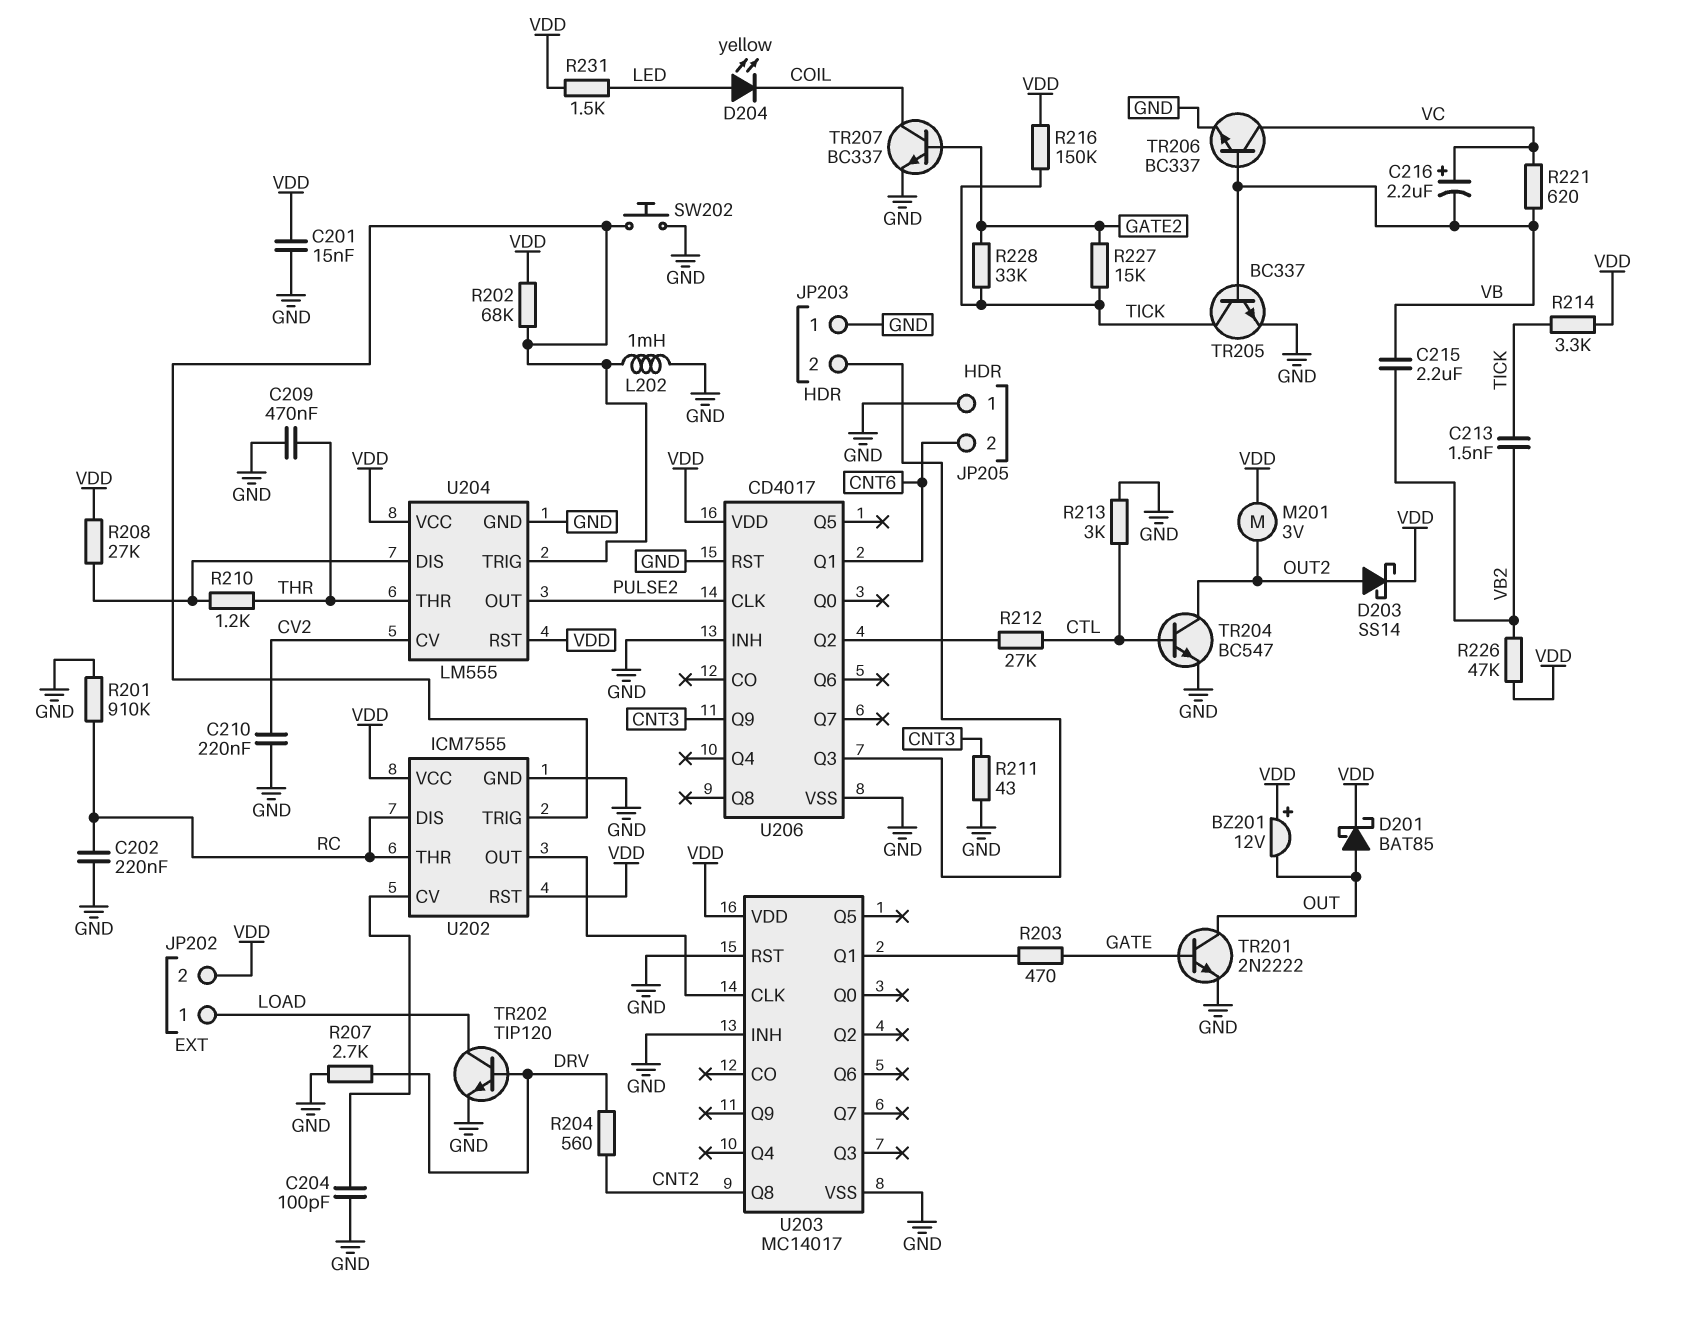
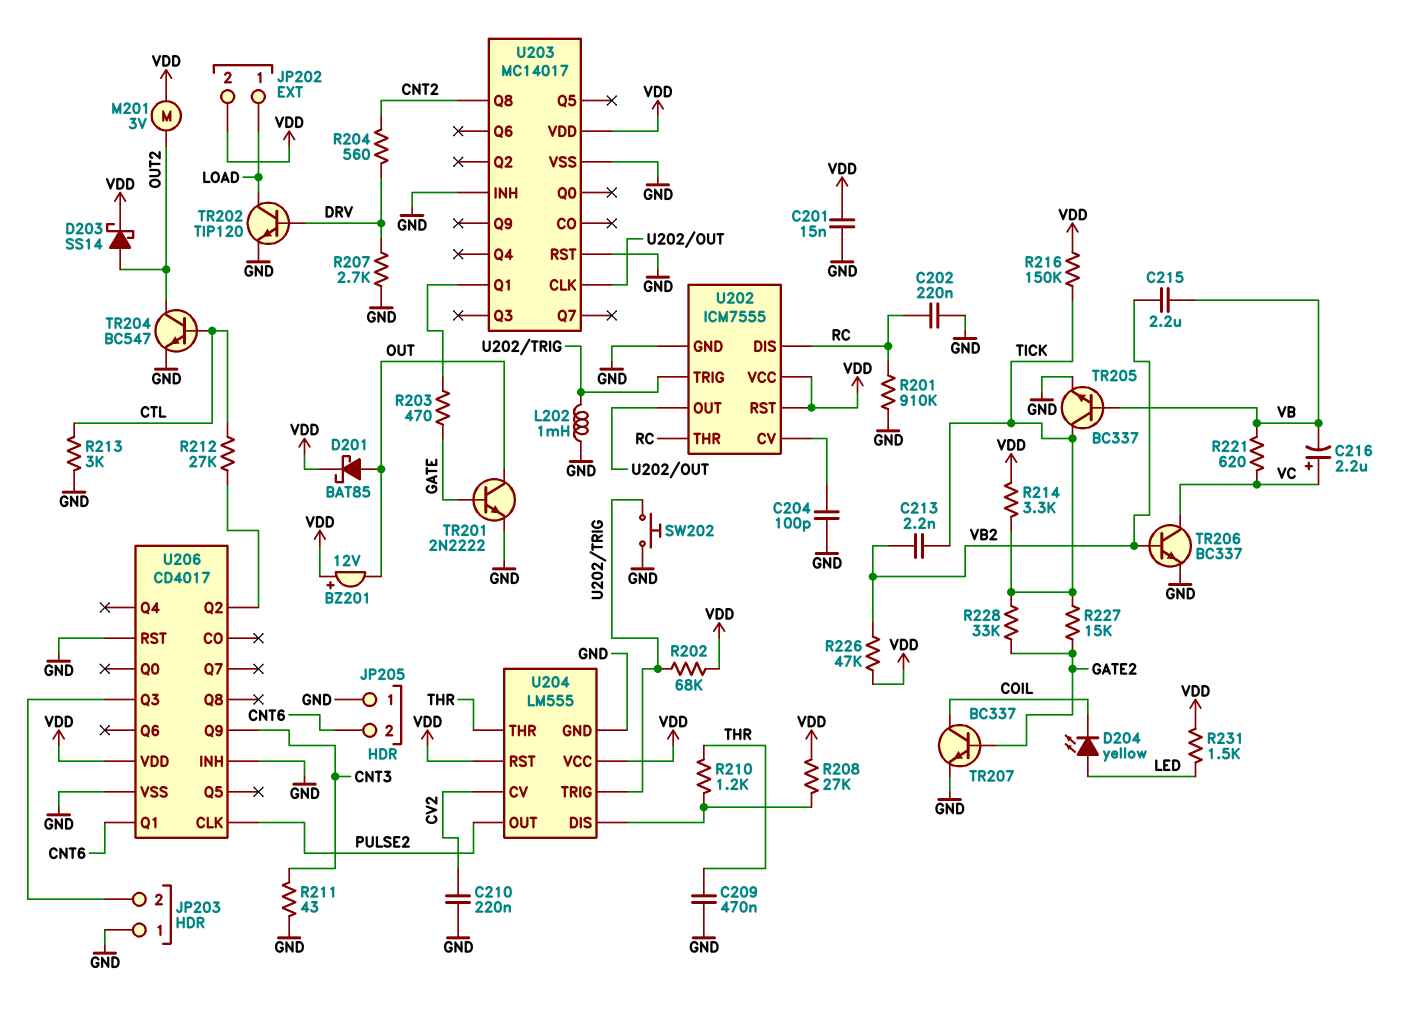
C213: 1.5nF (TICK, VB2) -> 2.2nF (TICK, VB2)
TR206: NPN BC337 (B VB, C VC, E GND) -> NPN BC337 (B VB2, C VC, E GND)

